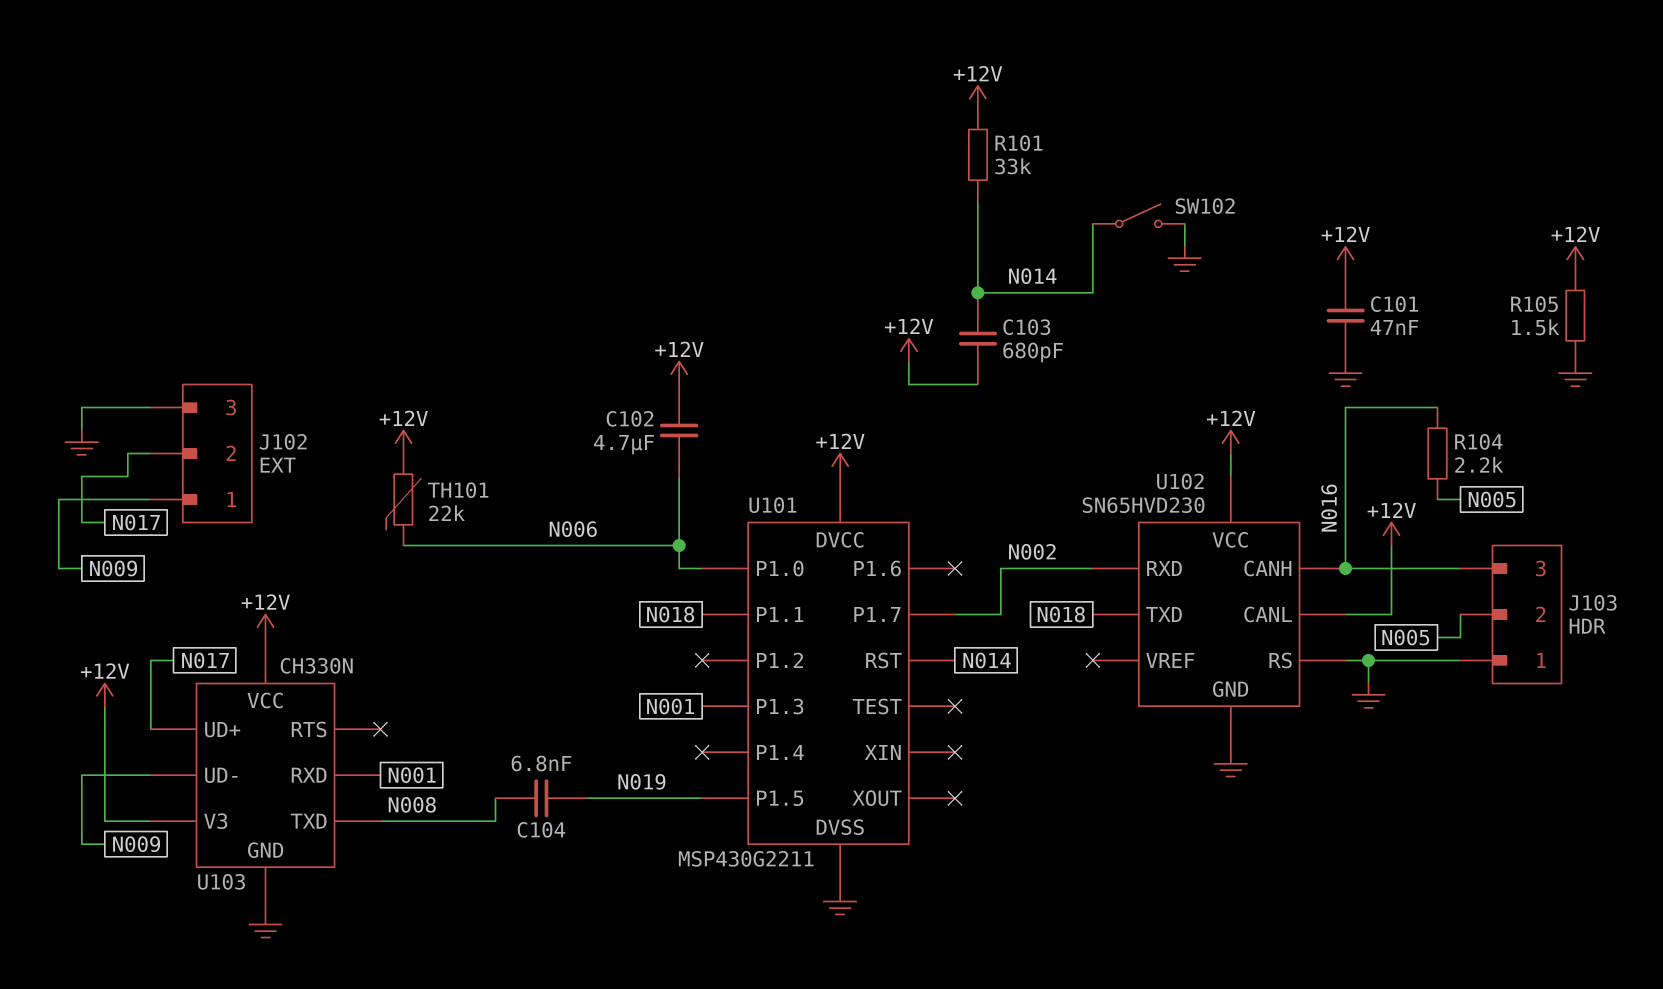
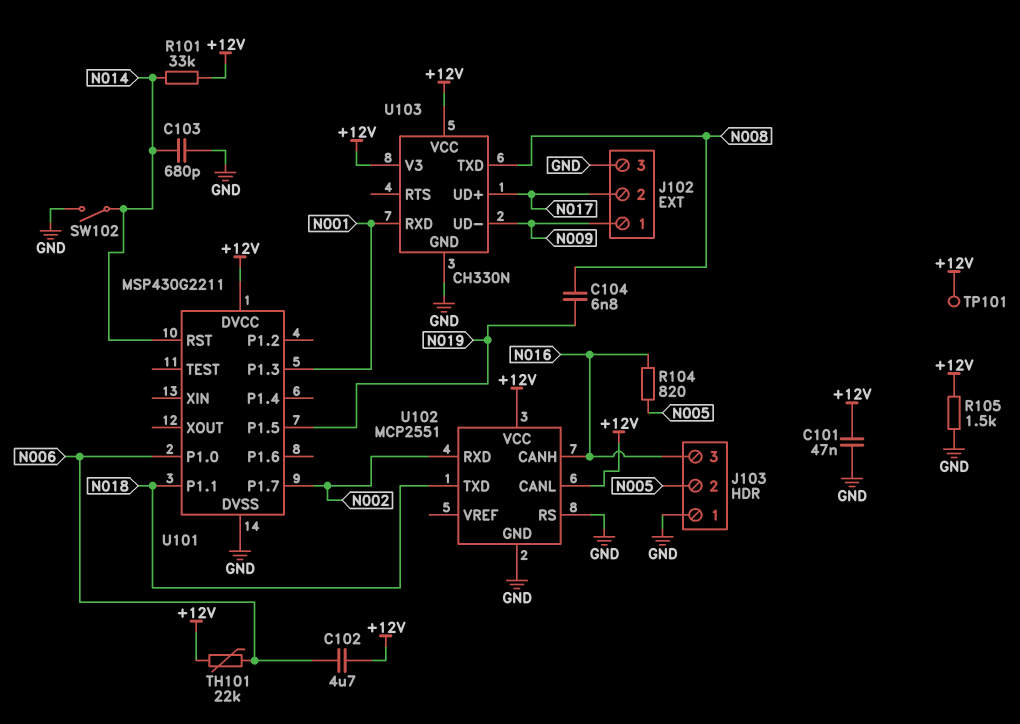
C103: 680pF (+12V, N014) -> 680pF (GND, N014)
R104: 2.2k (N005, N016) -> 820 (N005, N016)
TP101: none -> test point (+12V)
U102: SN65HVD230 -> MCP2551

